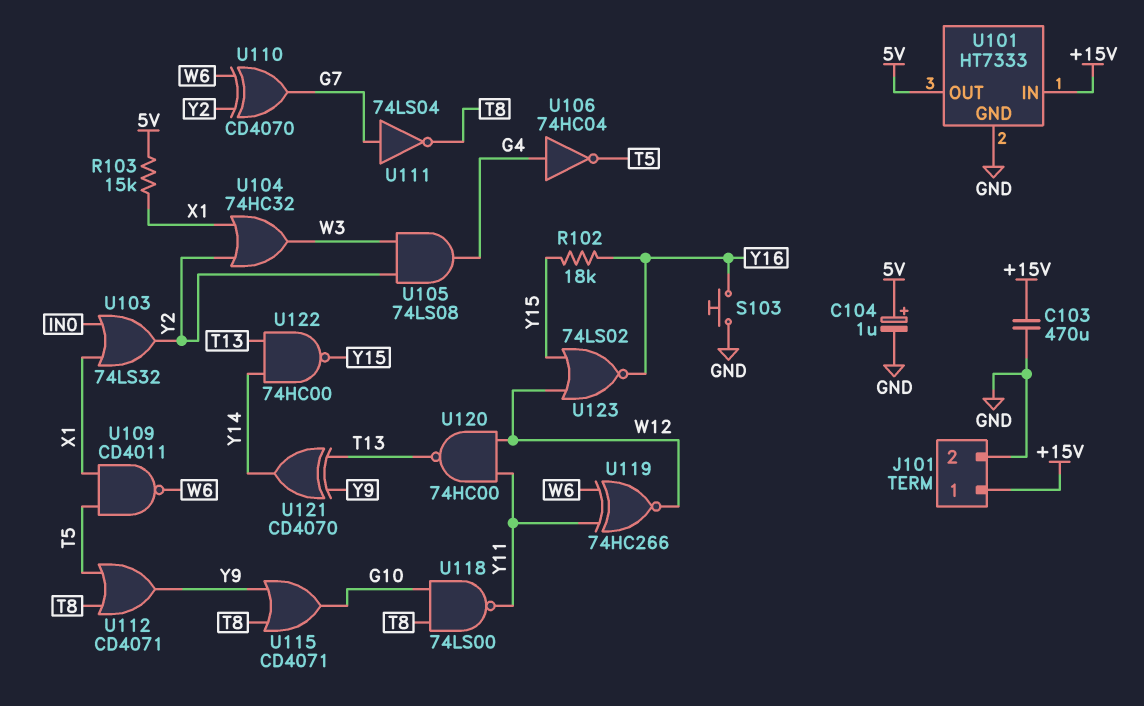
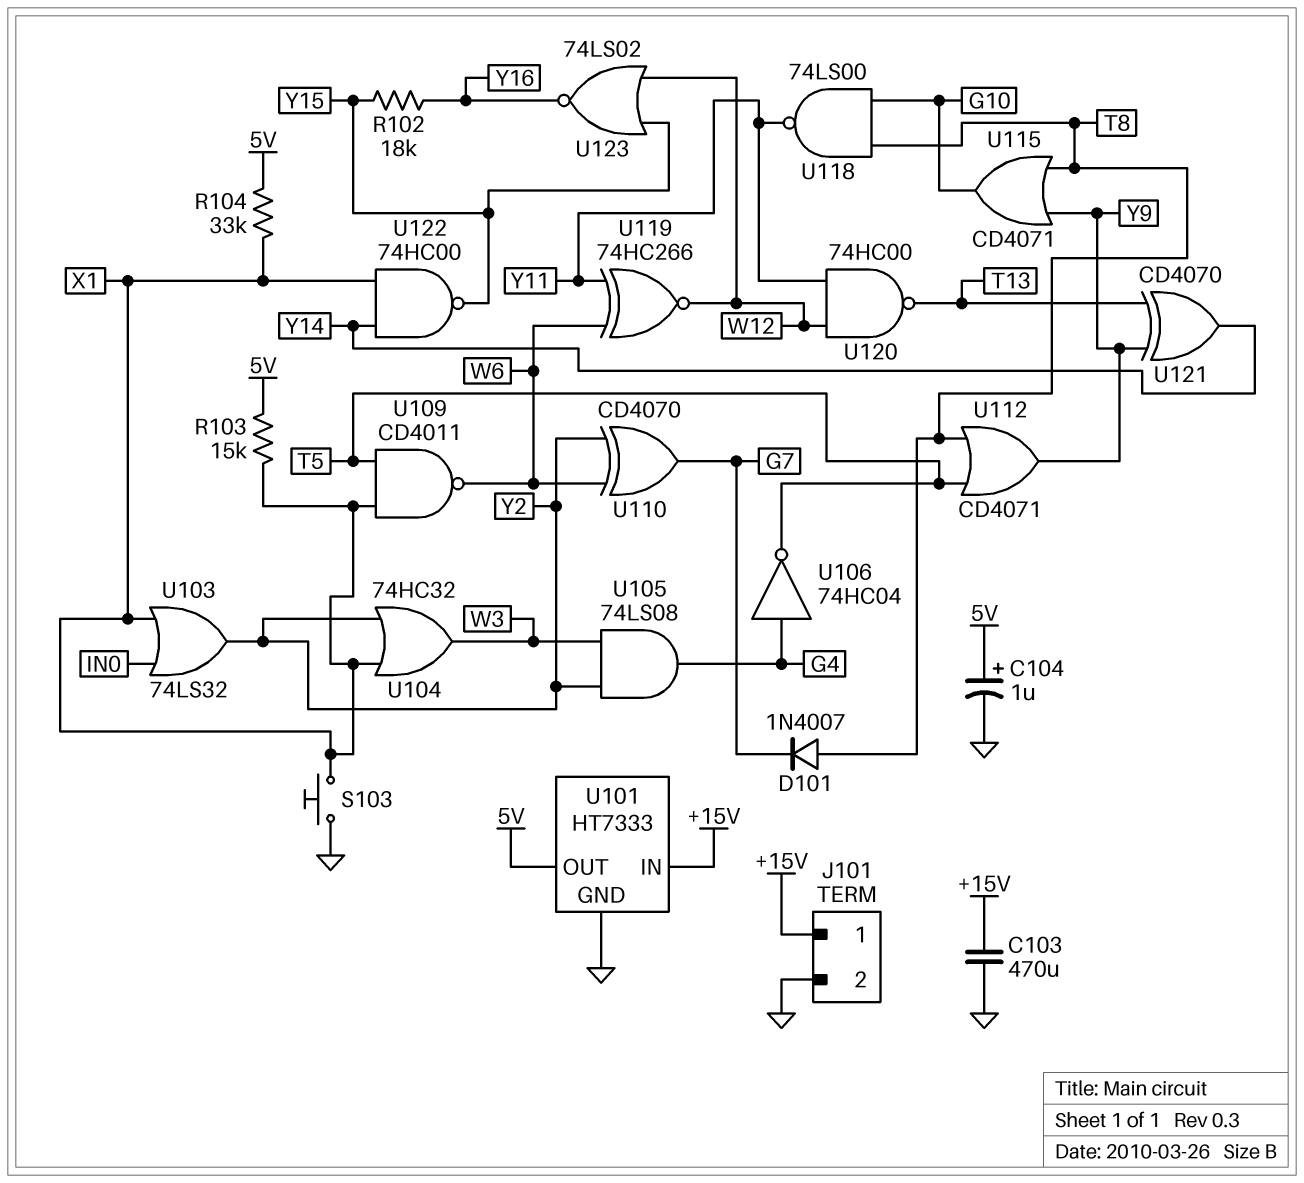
D101: none -> diode 1N4007 (A T8, K G7)
R104: none -> 33k (5V, X1)
S103: button (GND, Y16) -> button (GND, X1)
U111: NOT 74LS04 (in G7, out T8) -> none
U122: NAND 74HC00 (in T13, in Y14, out Y15) -> NAND 74HC00 (in X1, in Y14, out Y15)

